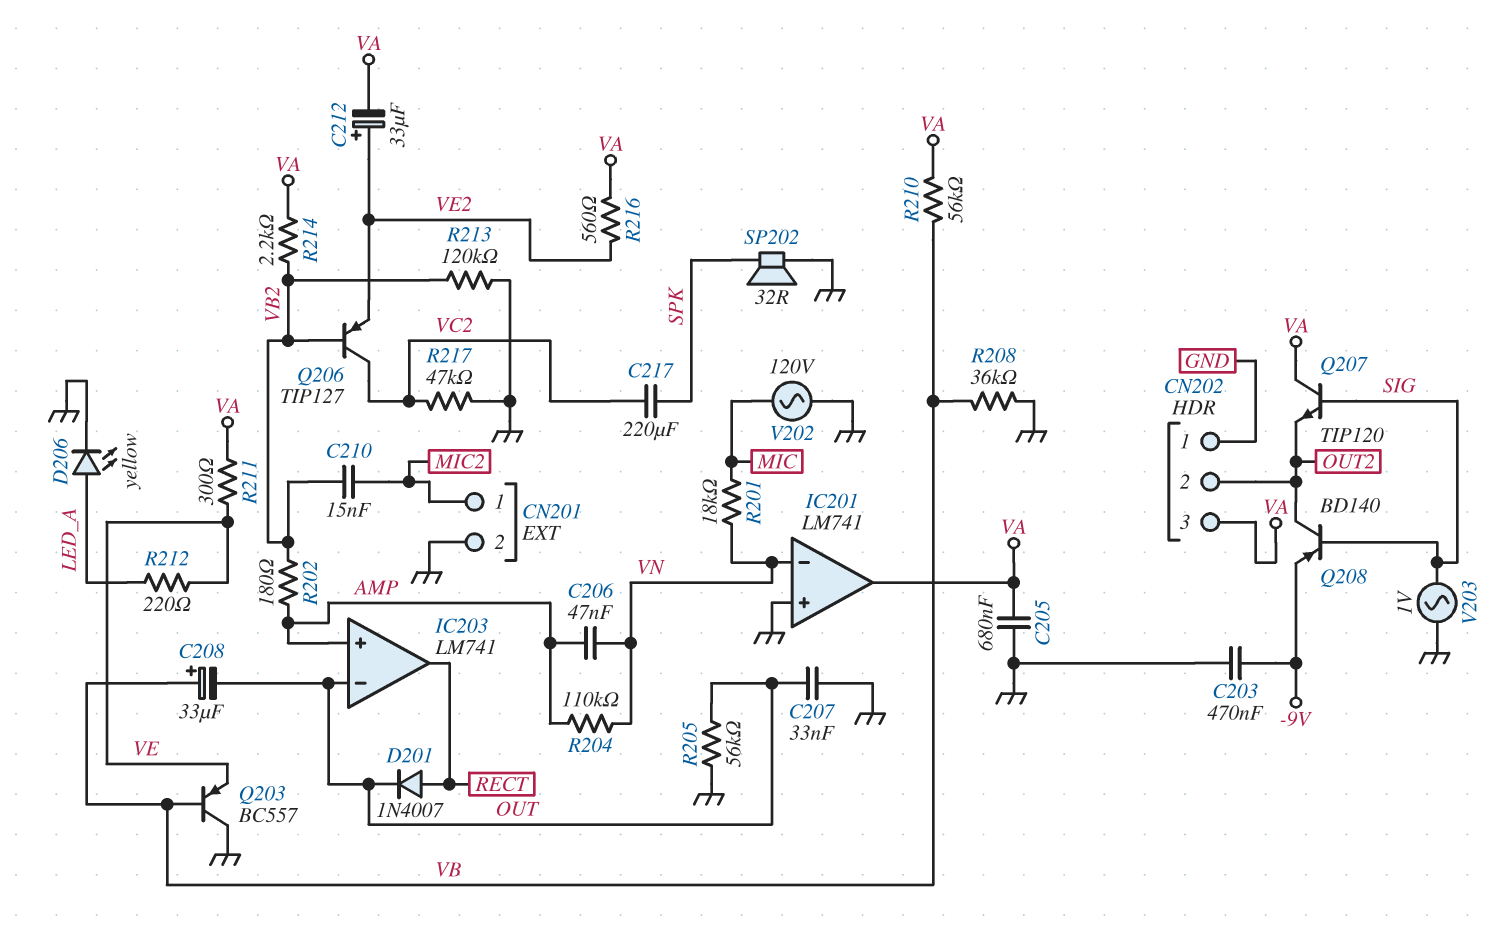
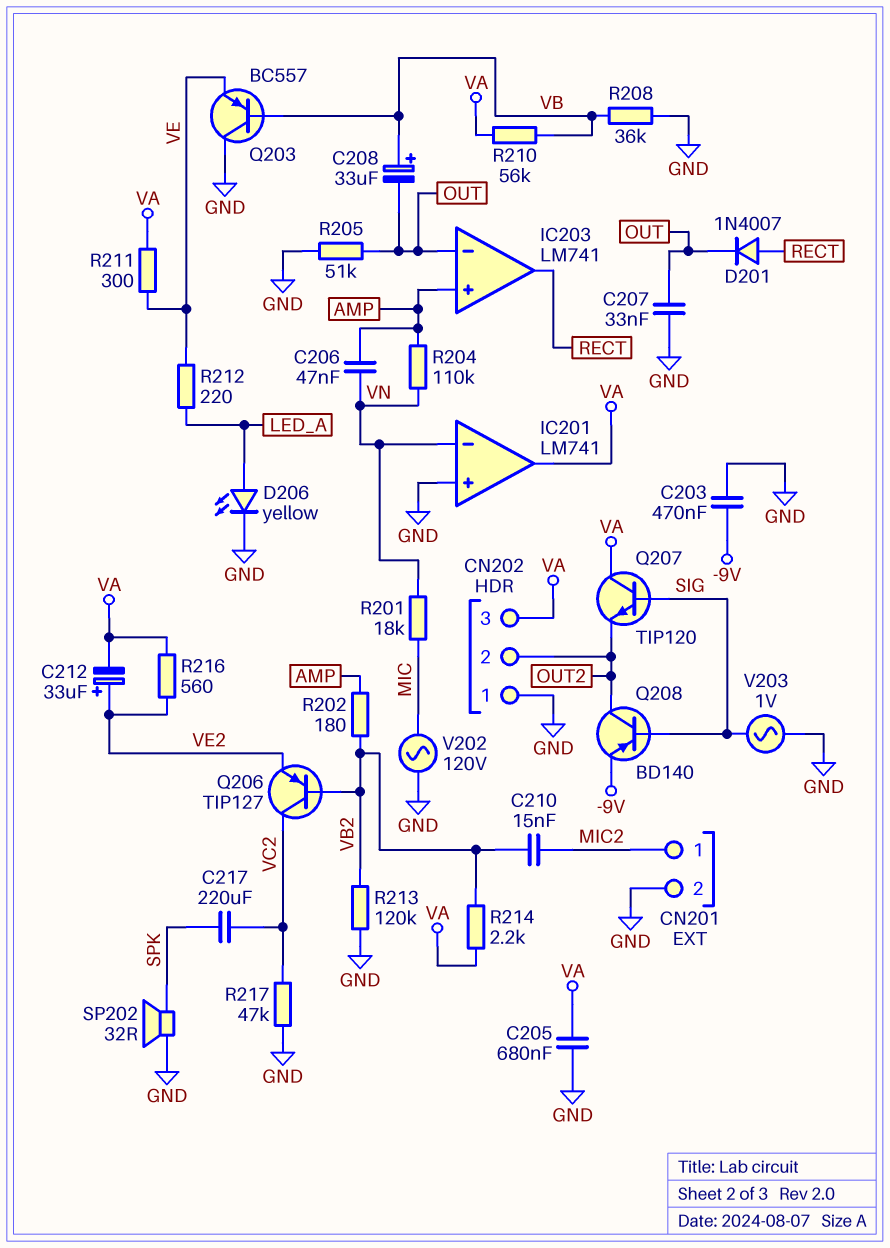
R205: 56k (GND, OUT) -> 51k (GND, OUT)

